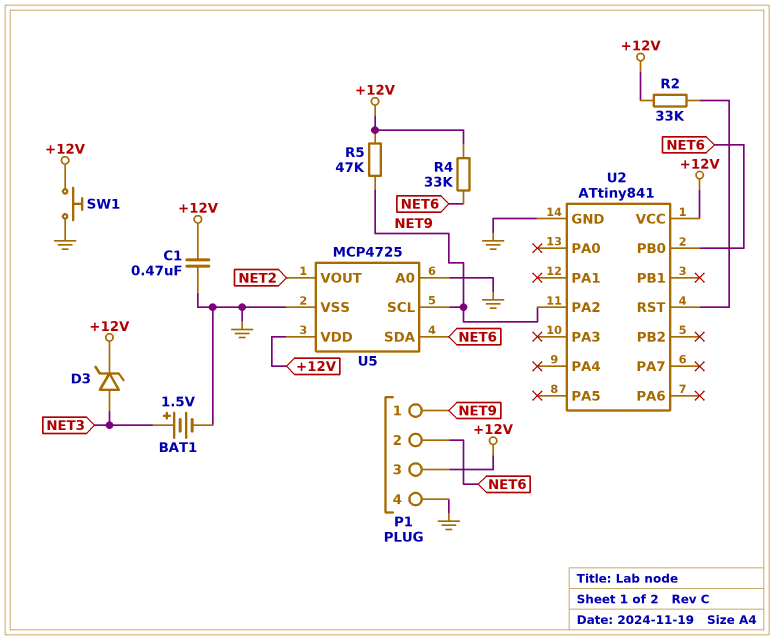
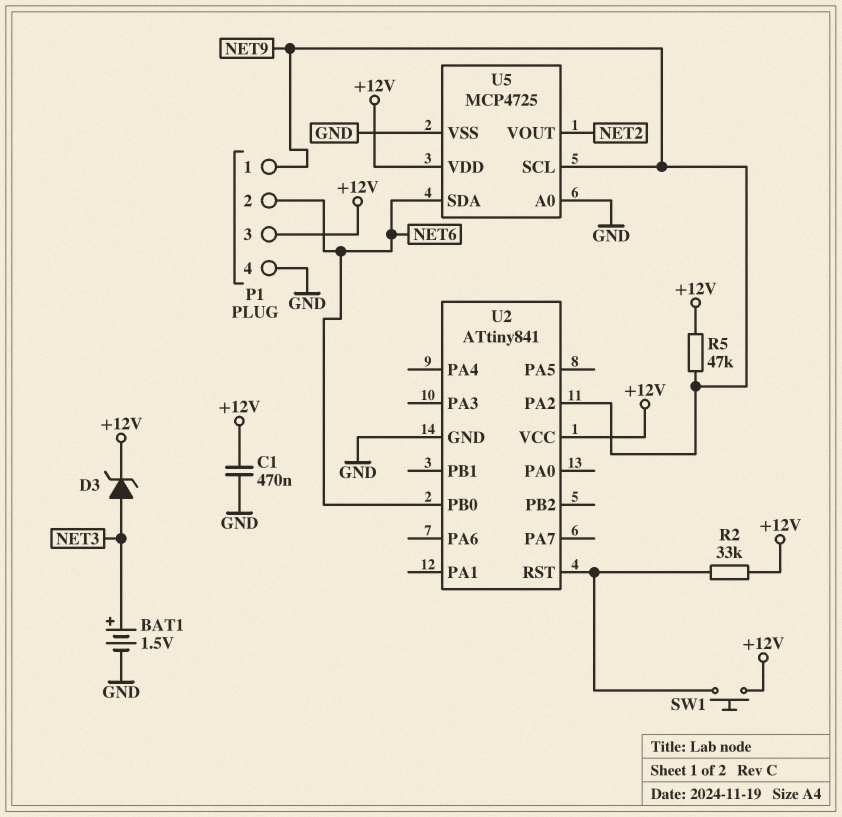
R4: 33k (+12V, NET6) -> none
SW1: button (+12V, GND) -> button (+12V, U2/RST)

